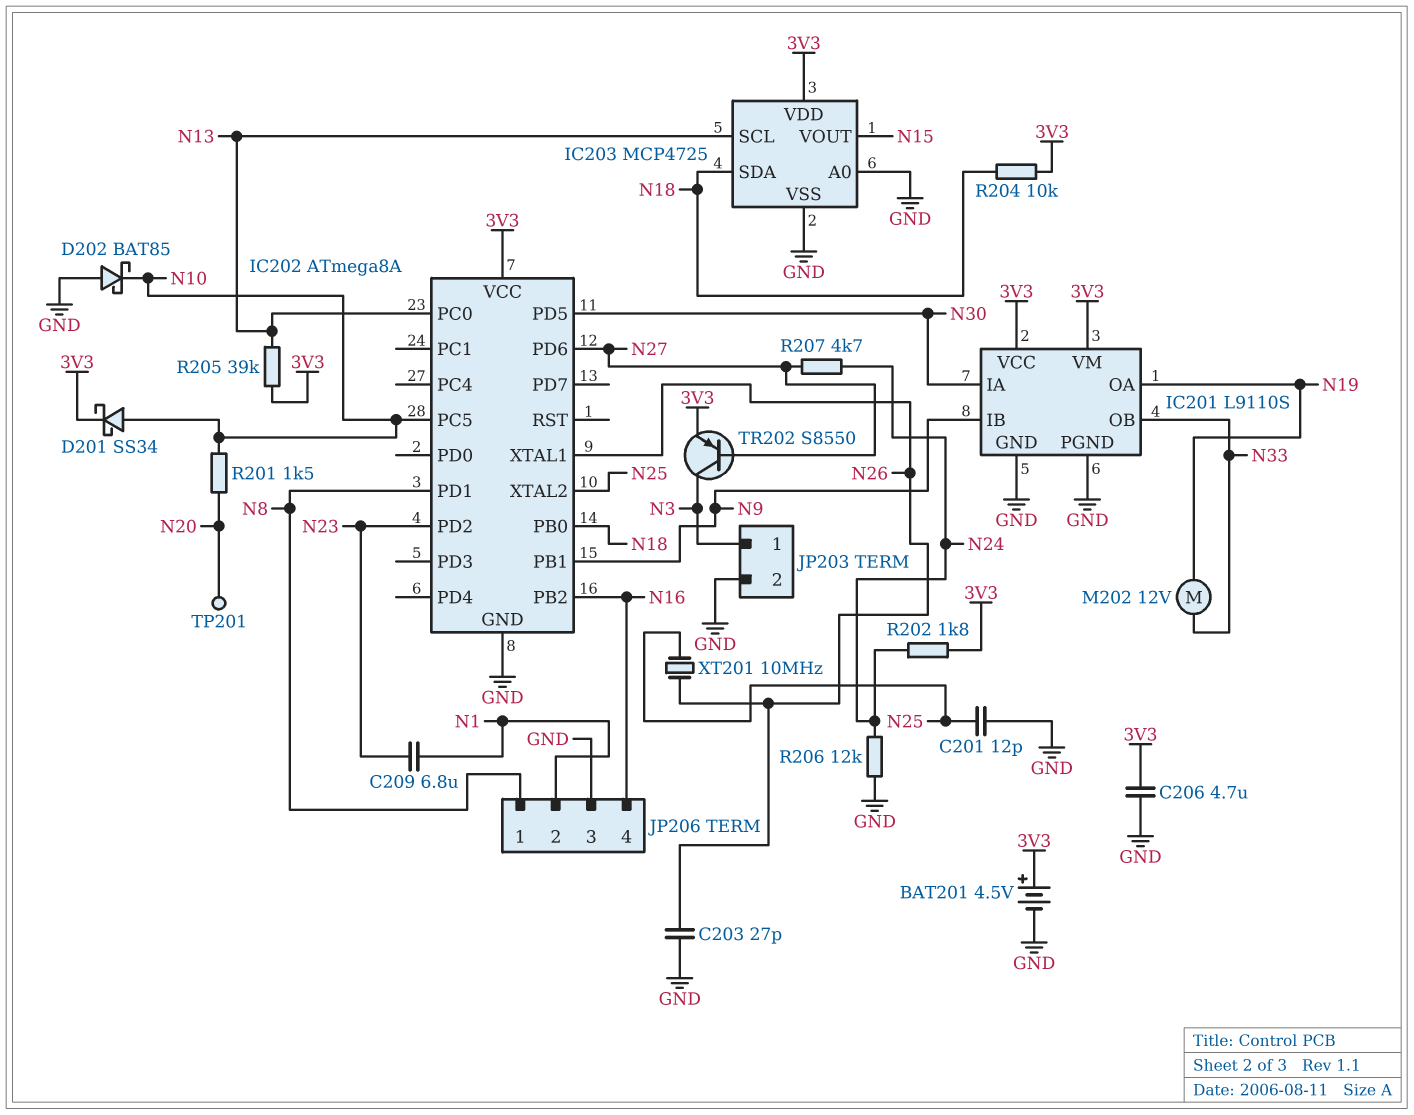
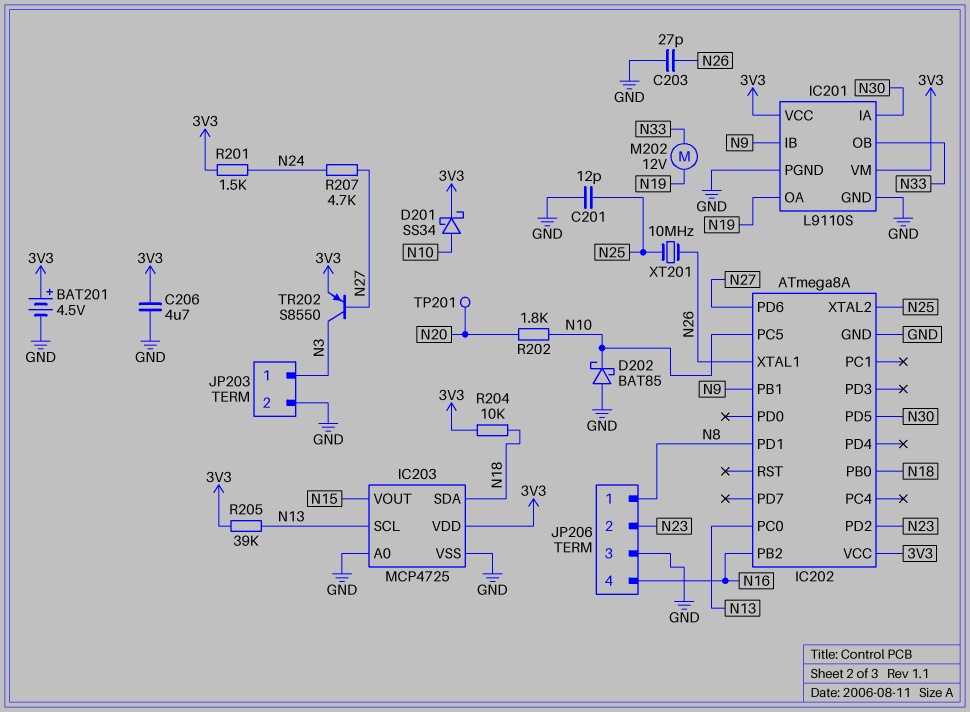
C209: 6.8uF (N1, N23) -> none
JP206 pin 2: N1 -> N23
R201: 1.5k (N10, N20) -> 1.5k (3V3, N24)
R202: 1.8k (3V3, N24) -> 1.8k (N10, N20)
R206: 12k (GND, N24) -> none

